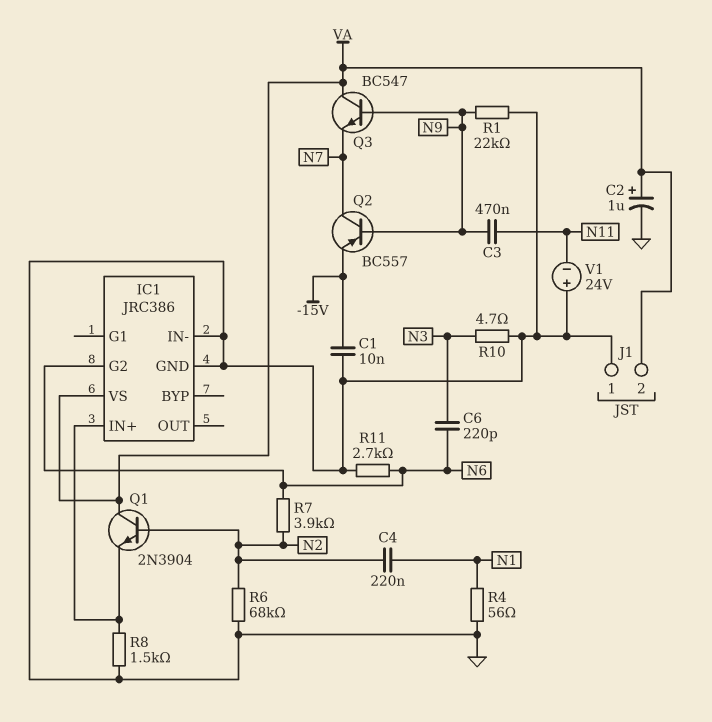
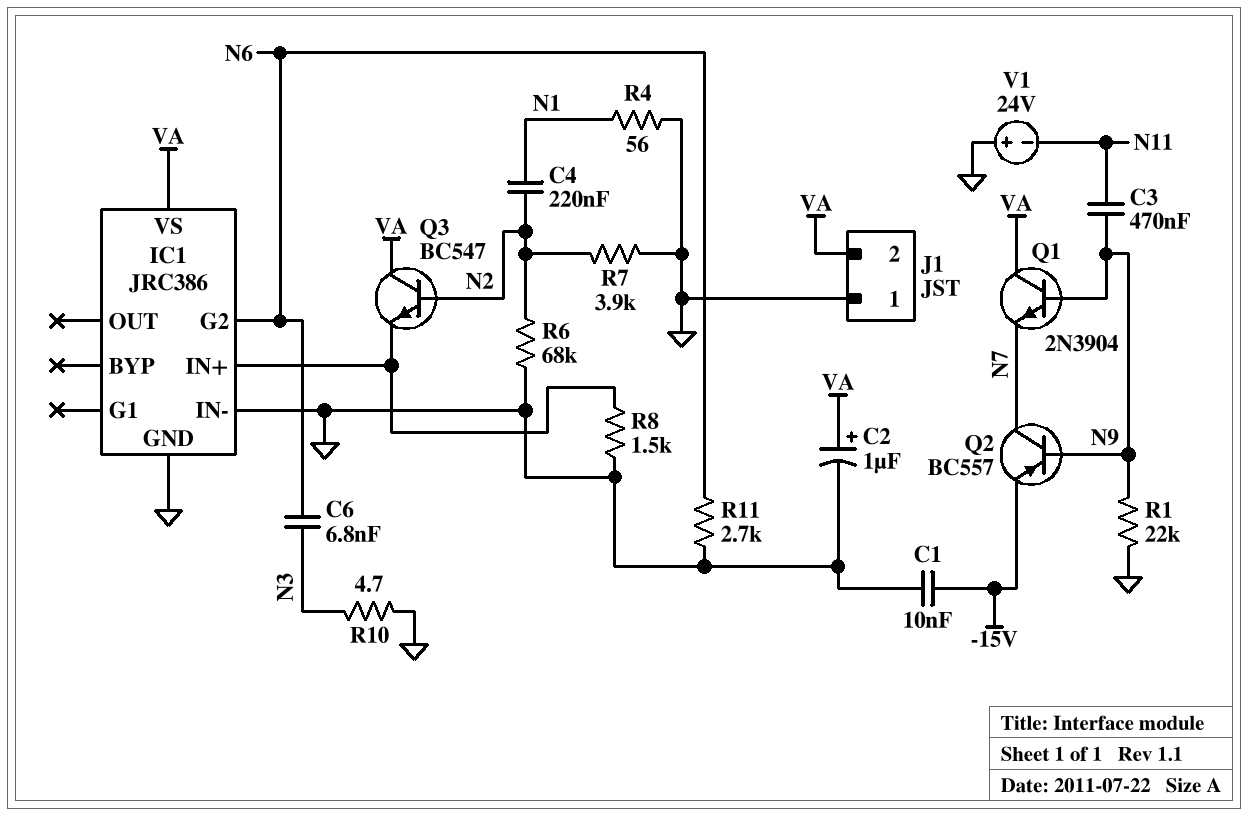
C6: 220pF (N3, N6) -> 6.8nF (N3, N6)
Q1: NPN 2N3904 (B N2, C VA, E IC1/IN+) -> NPN 2N3904 (B N9, C VA, E N7)
Q3: NPN BC547 (B N9, C VA, E N7) -> NPN BC547 (B N2, C VA, E IC1/IN+)
R7: 3.9k (N2, N6) -> 3.9k (GND, N2)

